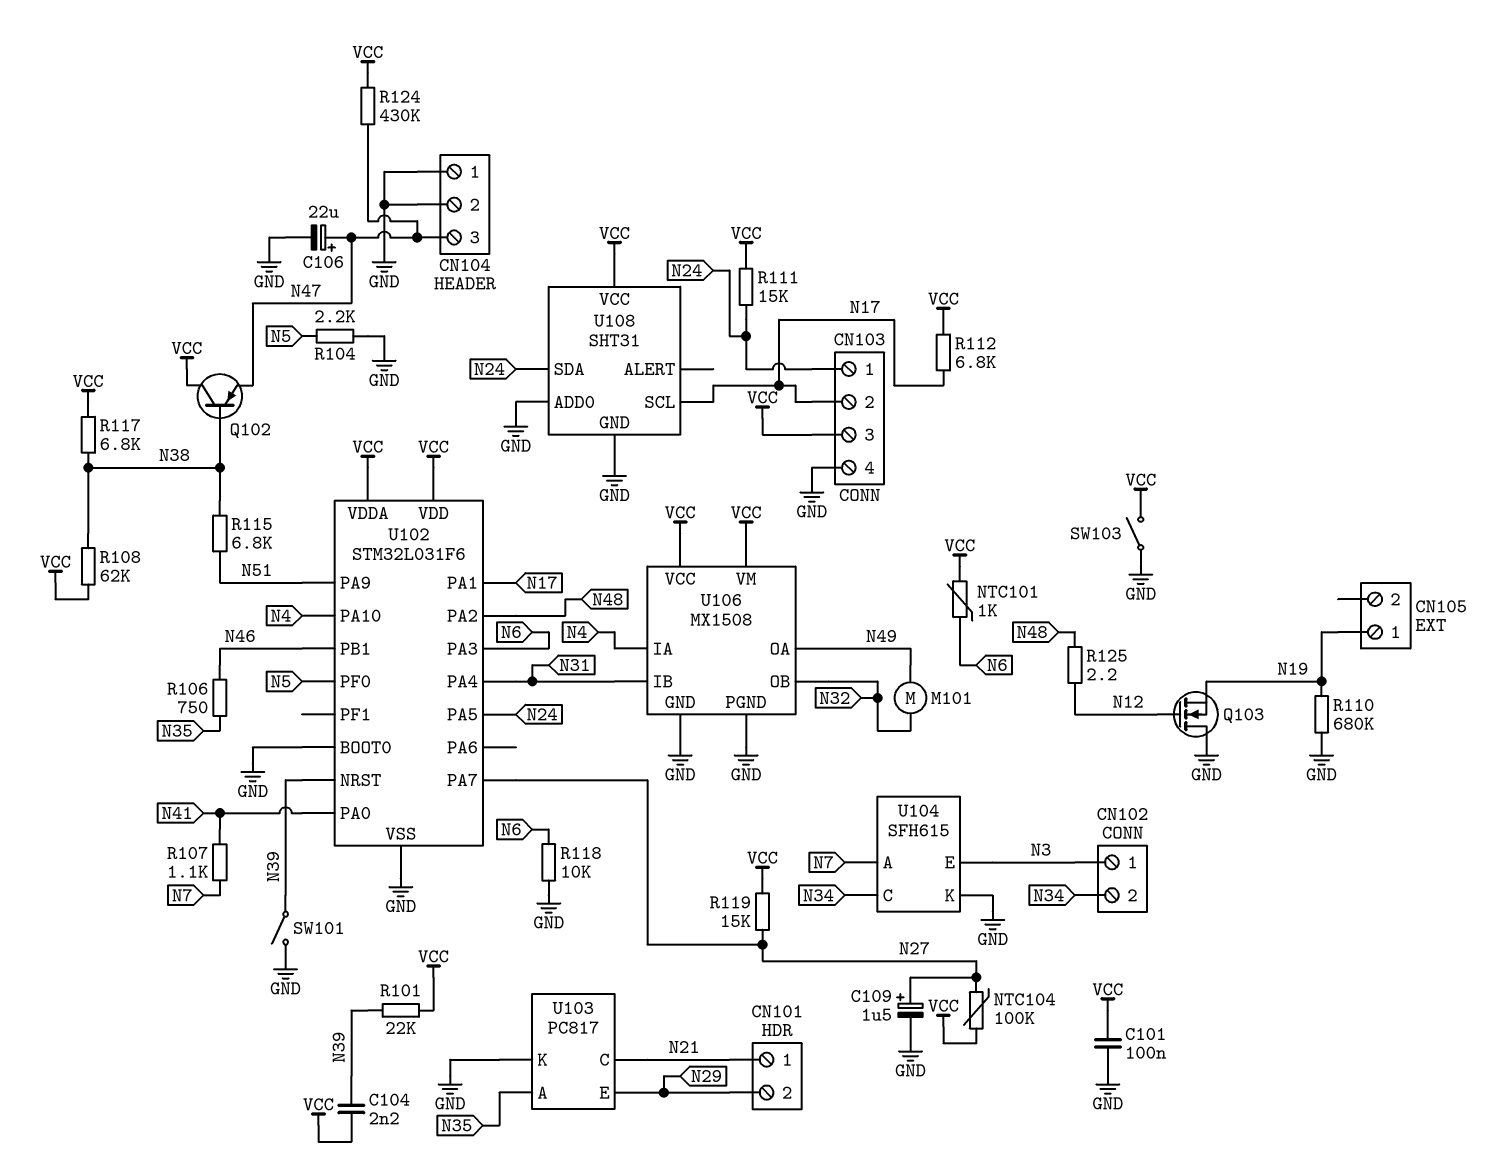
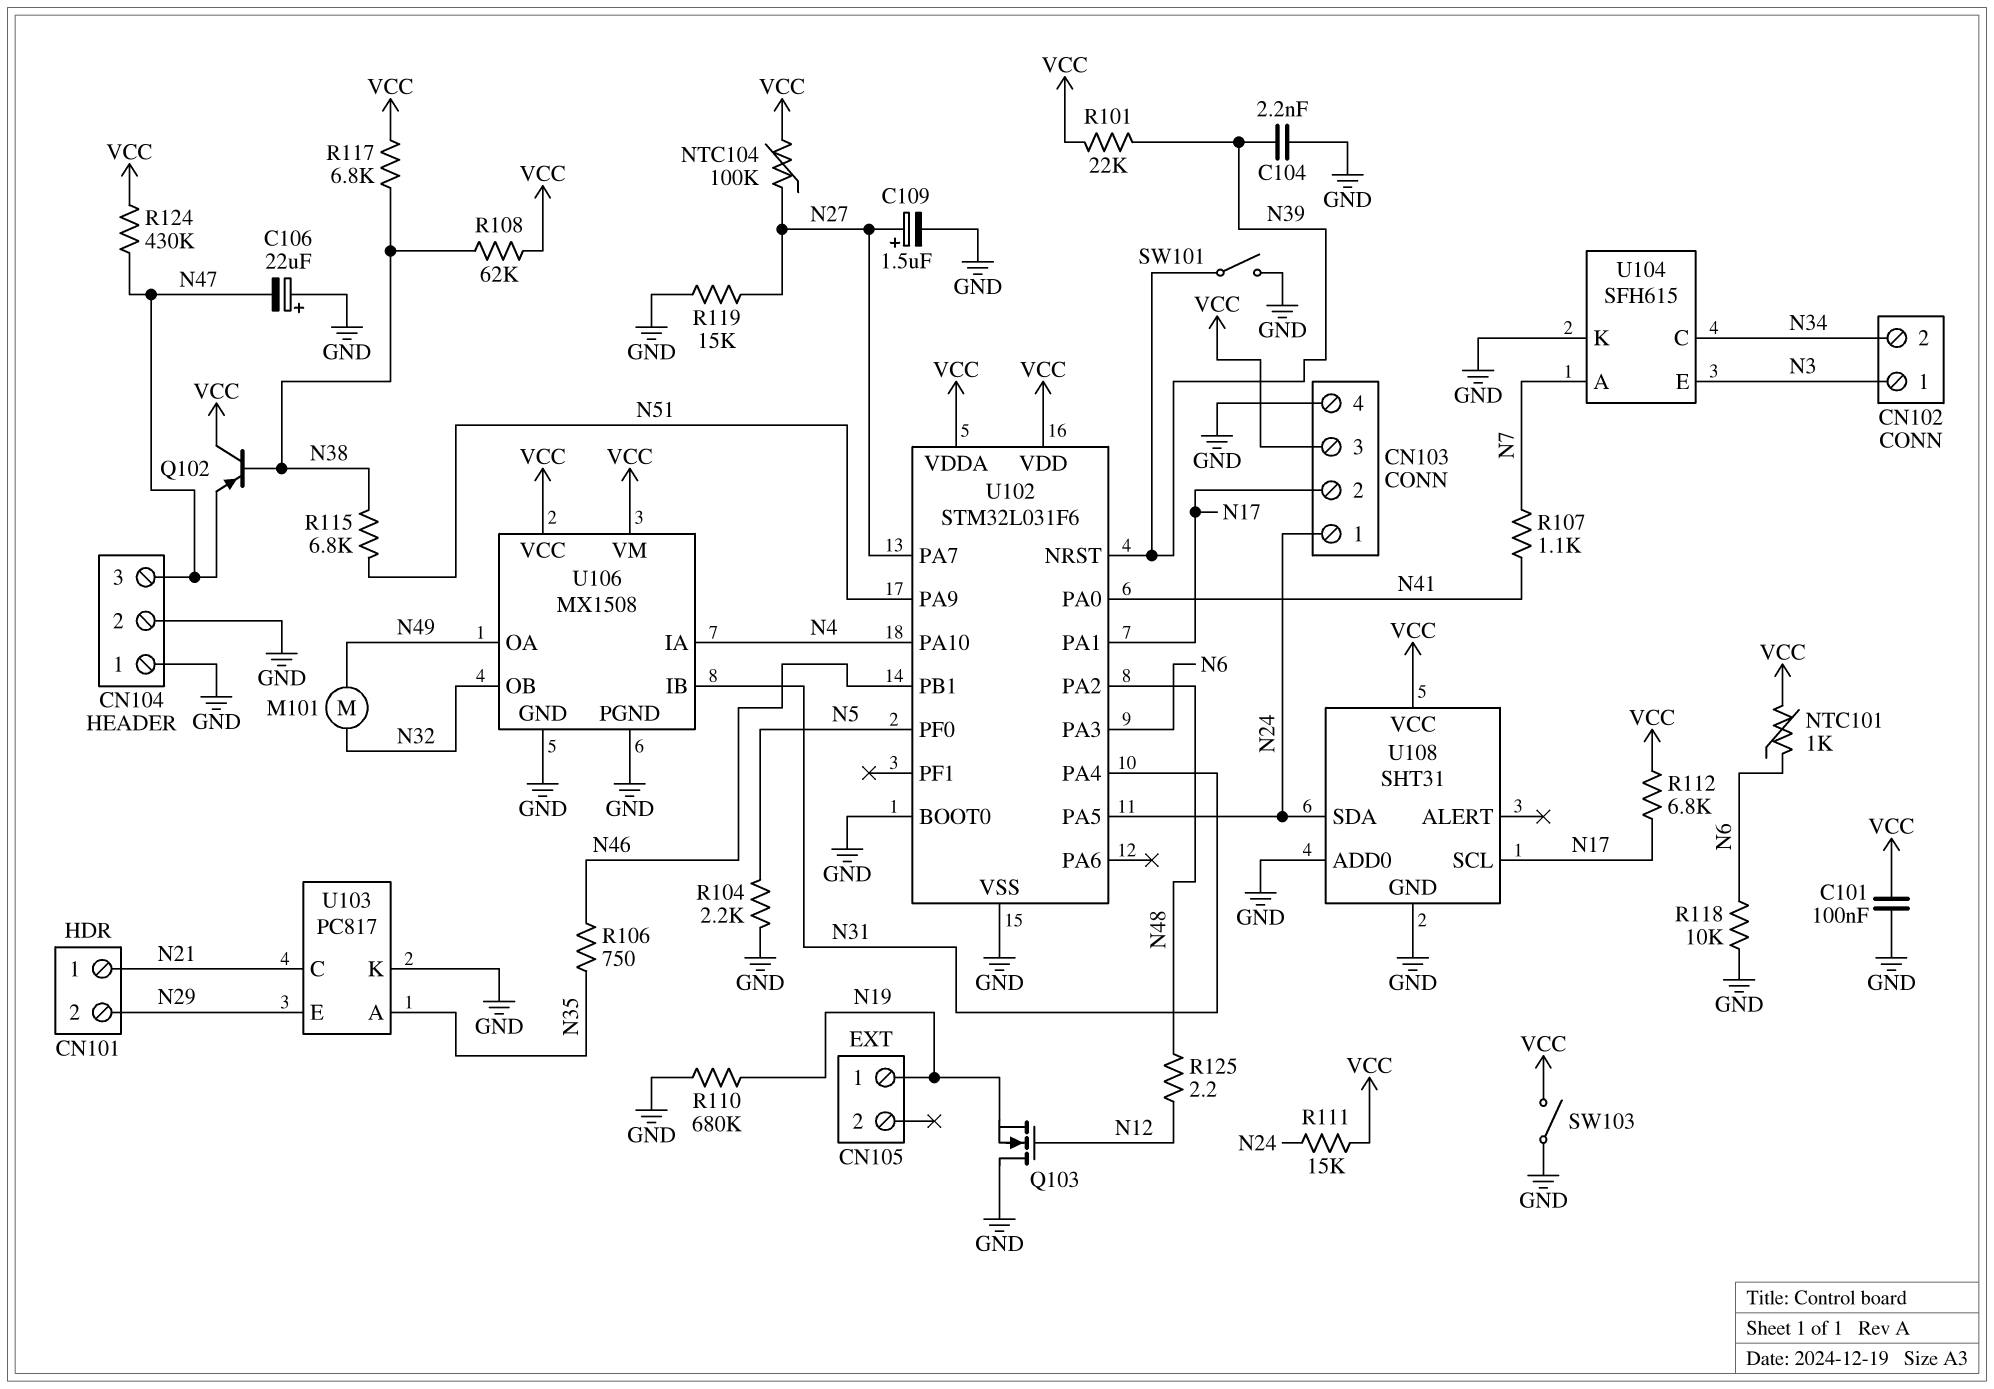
C104: 2.2nF (N39, VCC) -> 2.2nF (GND, N39)
C106: 22uF (plus N47, minus GND) -> 22uF (plus GND, minus N47)
R119: 15k (N27, VCC) -> 15k (GND, N27)

